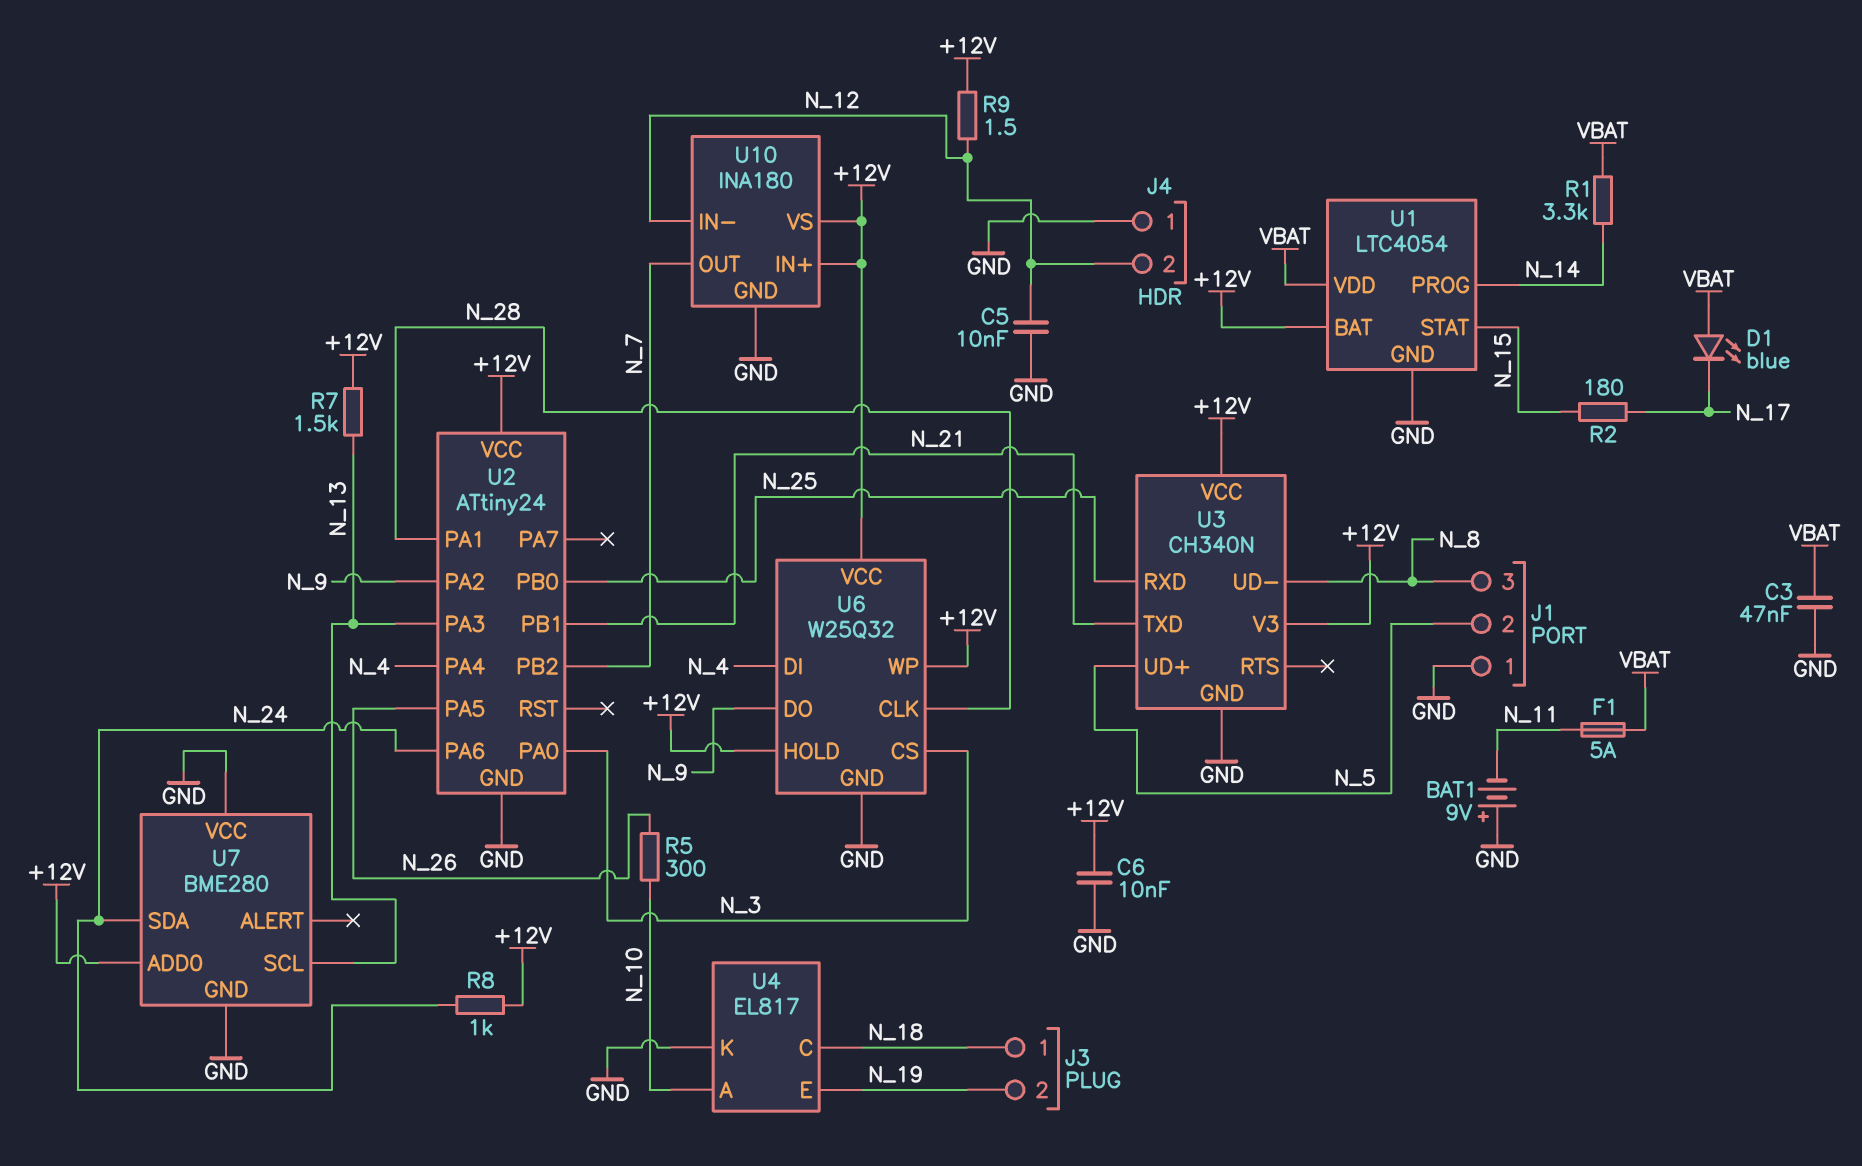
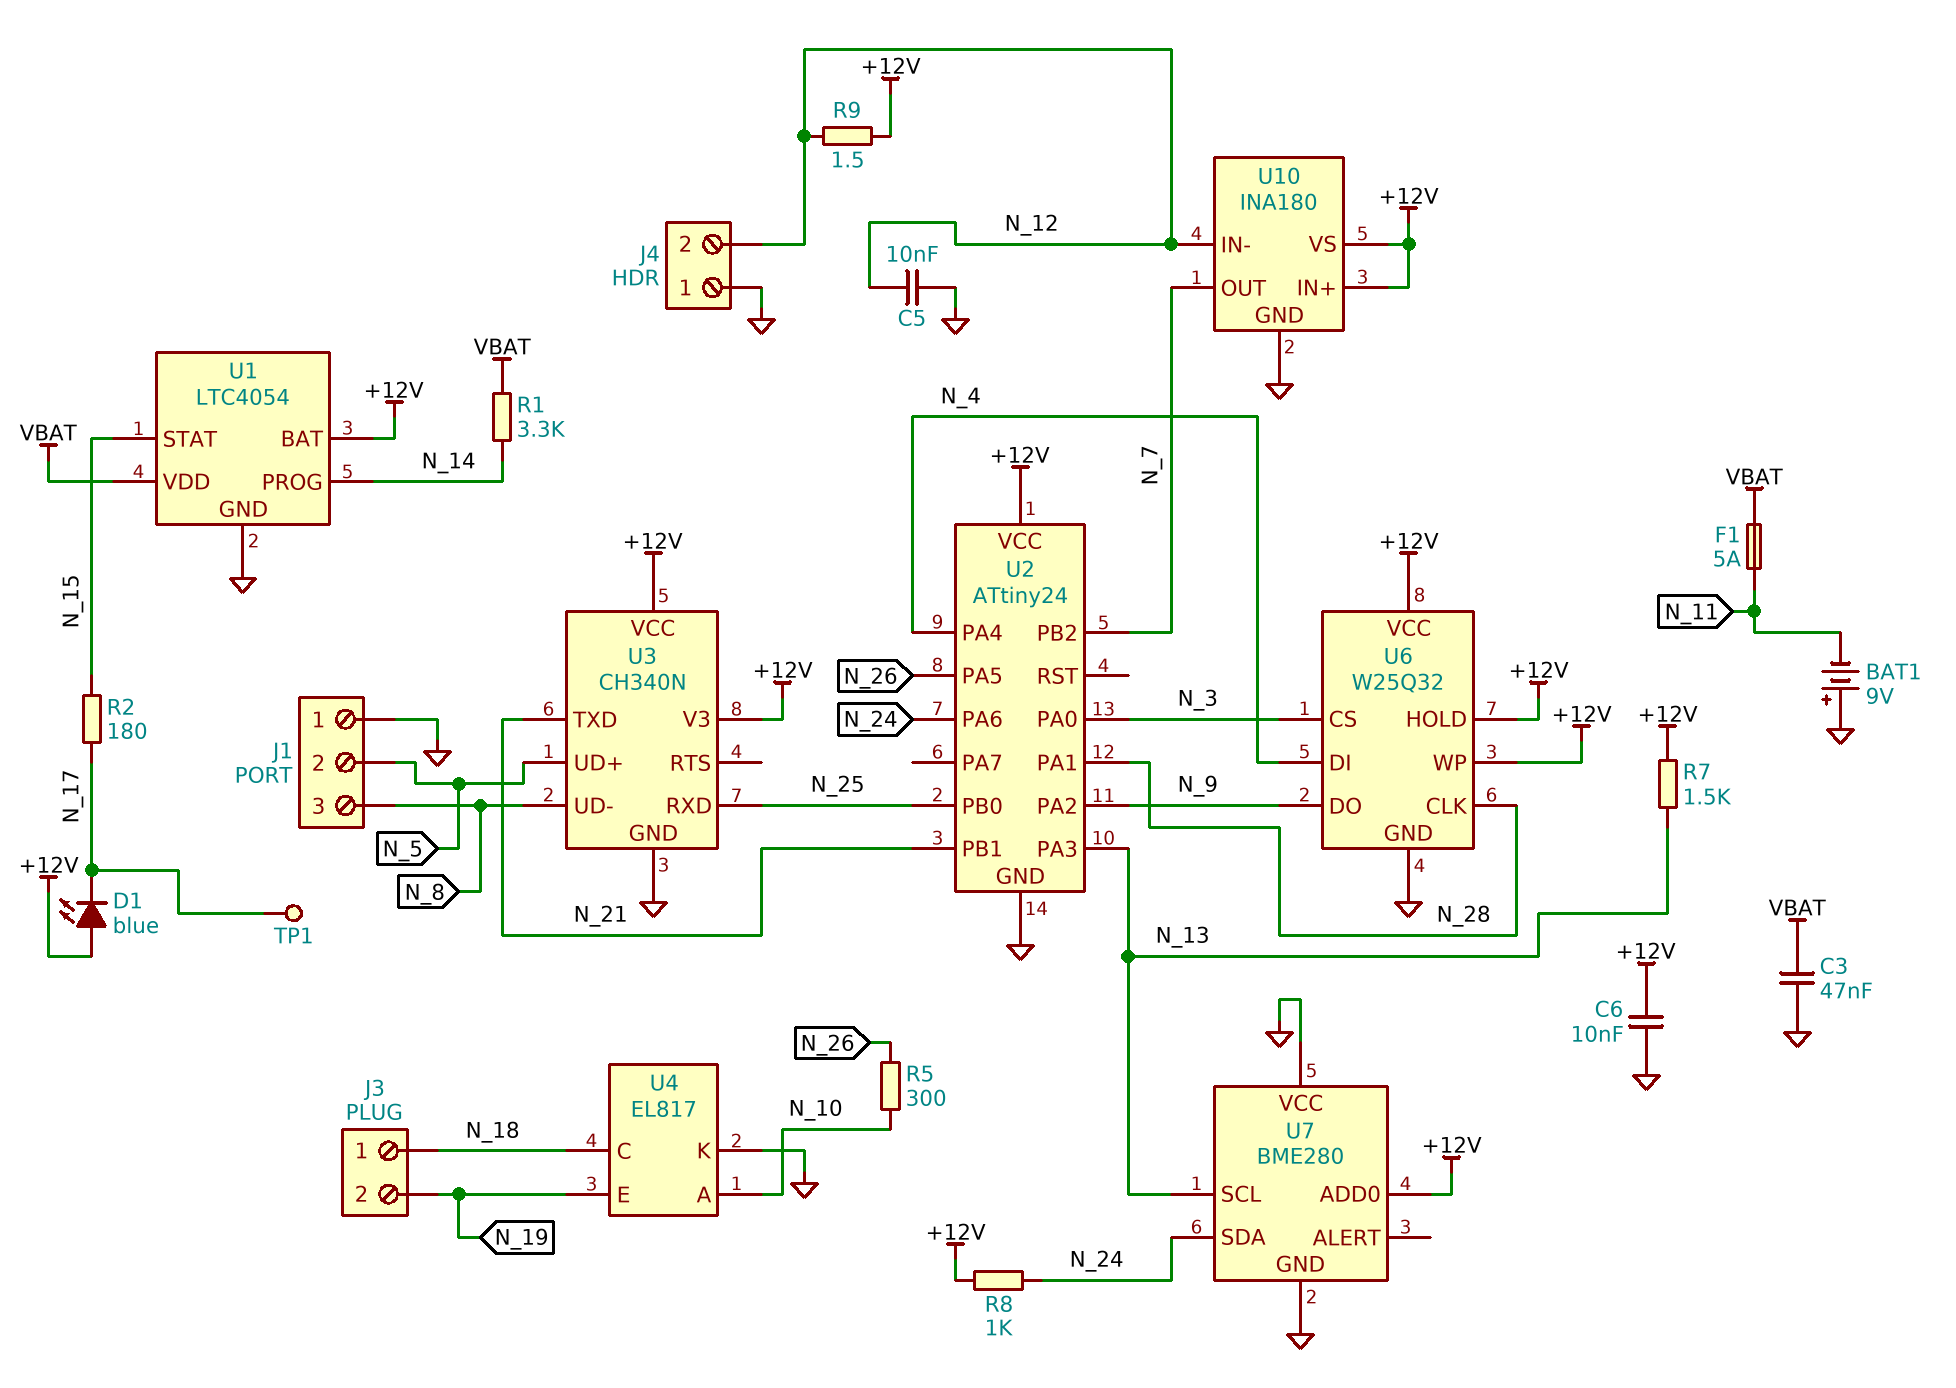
D1: LED blue (A VBAT, K N_17) -> LED blue (A +12V, K N_17)
TP1: none -> test point (N_17)

